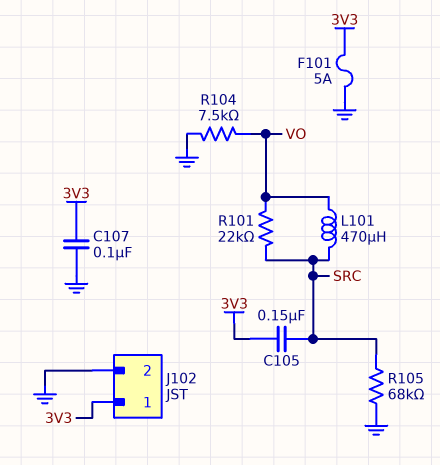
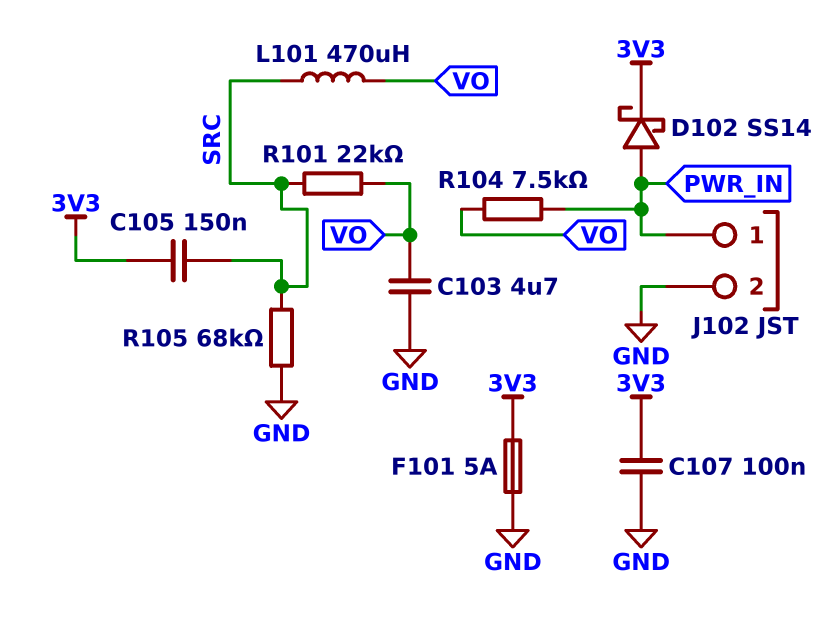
C103: none -> 4.7uF (GND, VO)
D102: none -> schottky SS14 (A PWR_IN, K 3V3)
J102 pin 1: 3V3 -> PWR_IN
R104: 7.5k (GND, VO) -> 7.5k (PWR_IN, VO)

